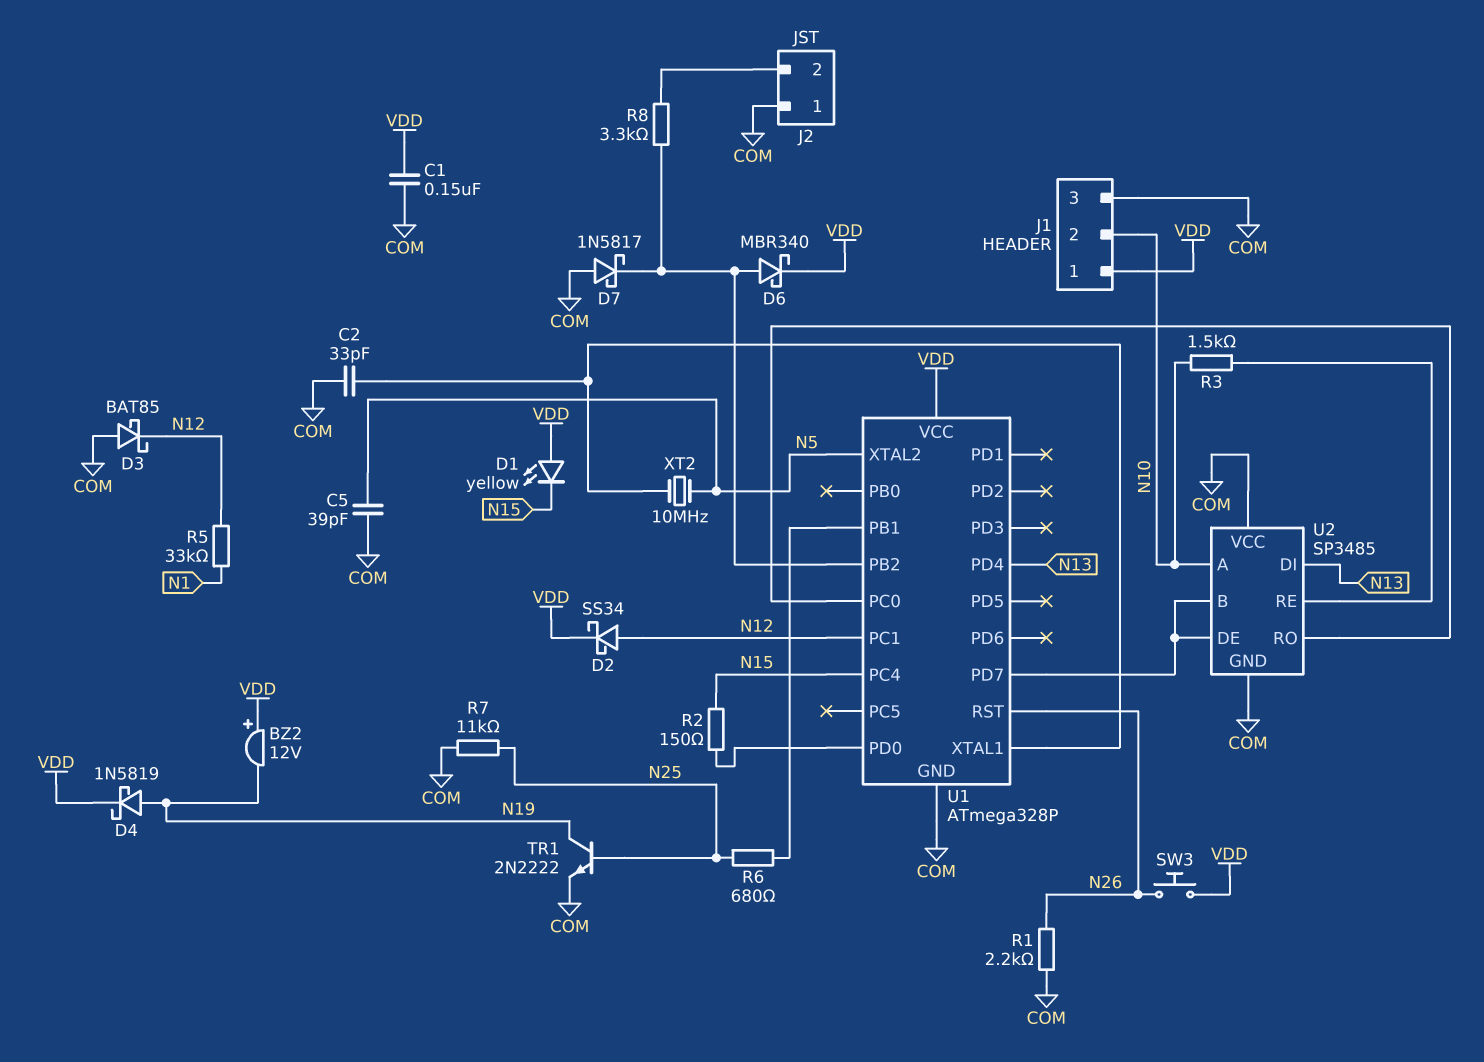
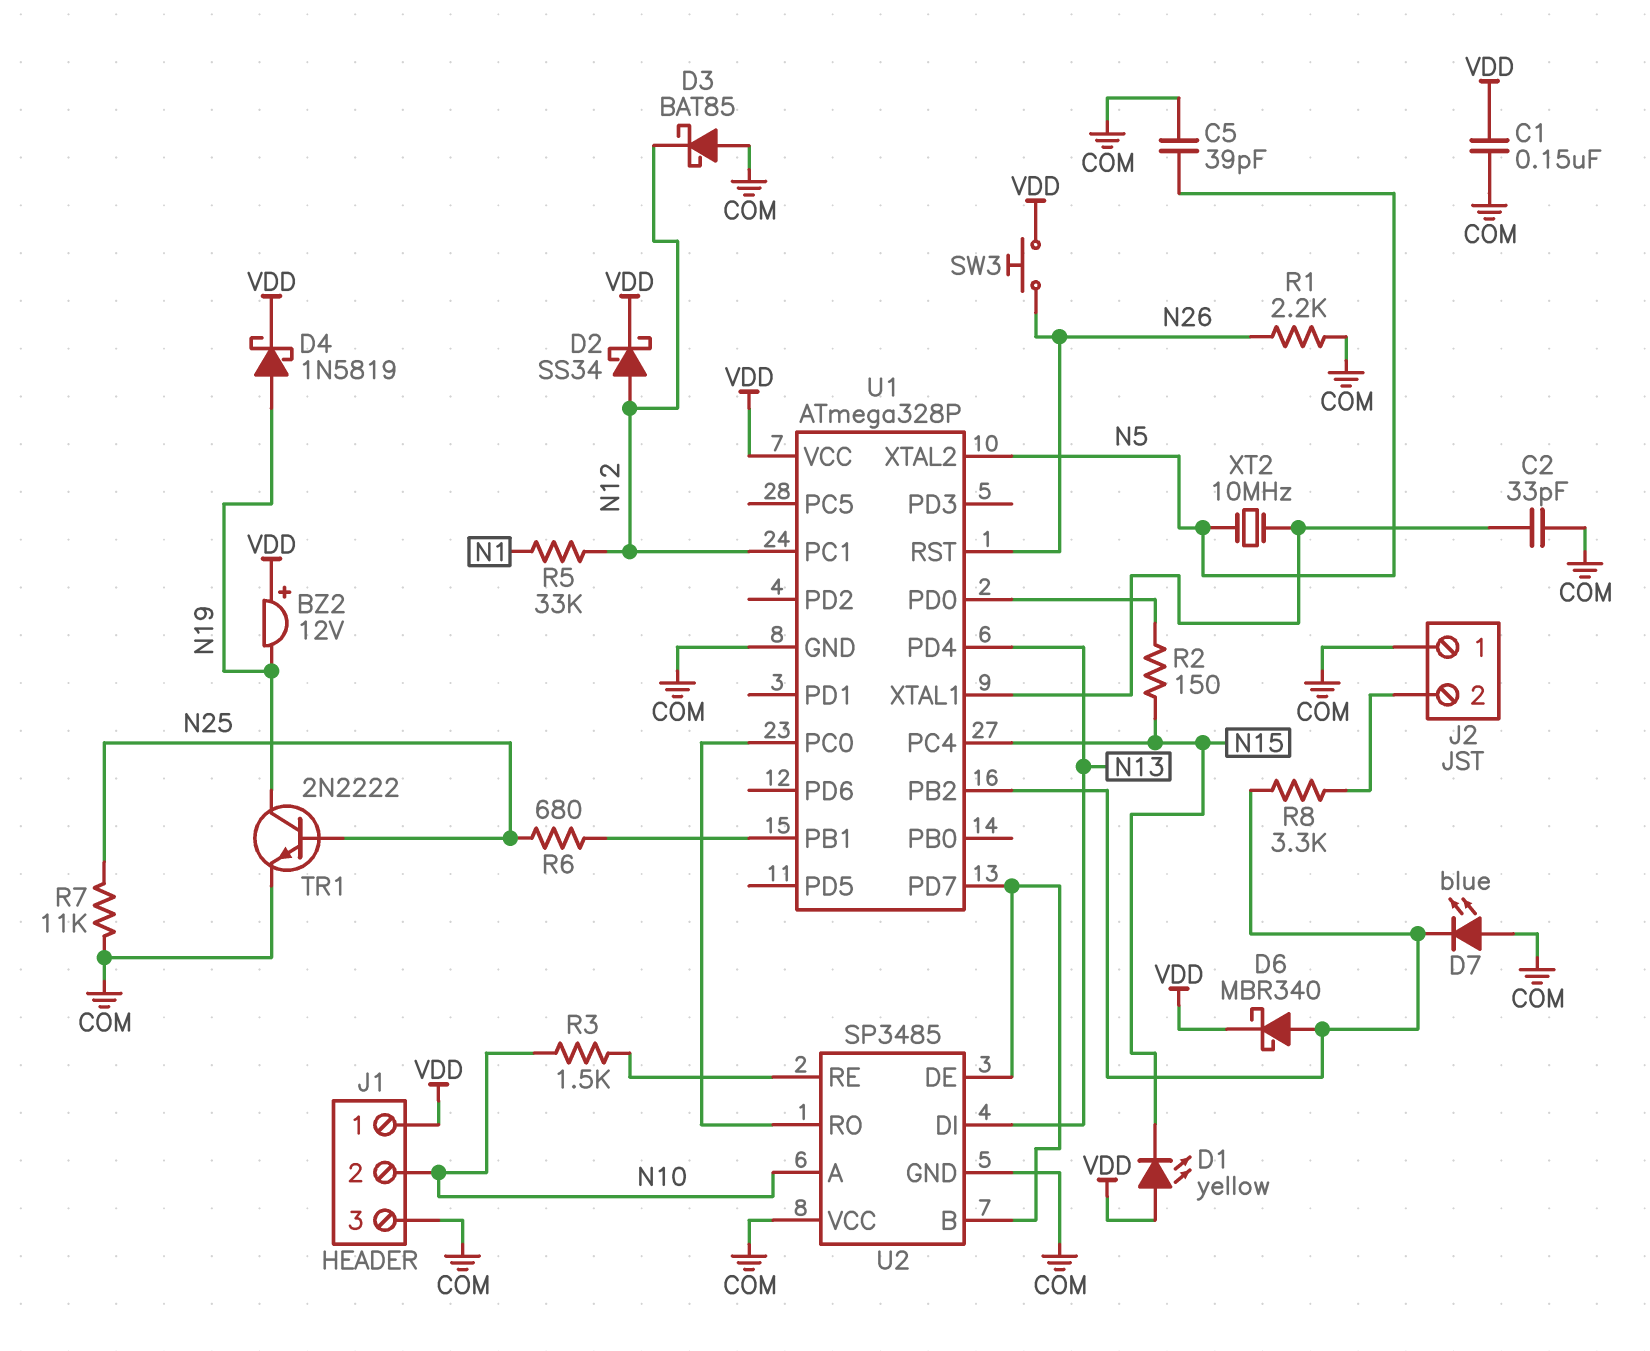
D7: schottky 1N5817 (A COM, K U1/PB2) -> LED blue (A COM, K U1/PB2)

